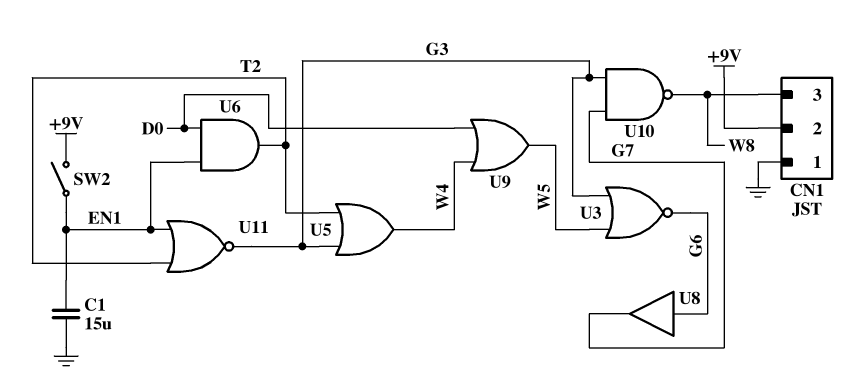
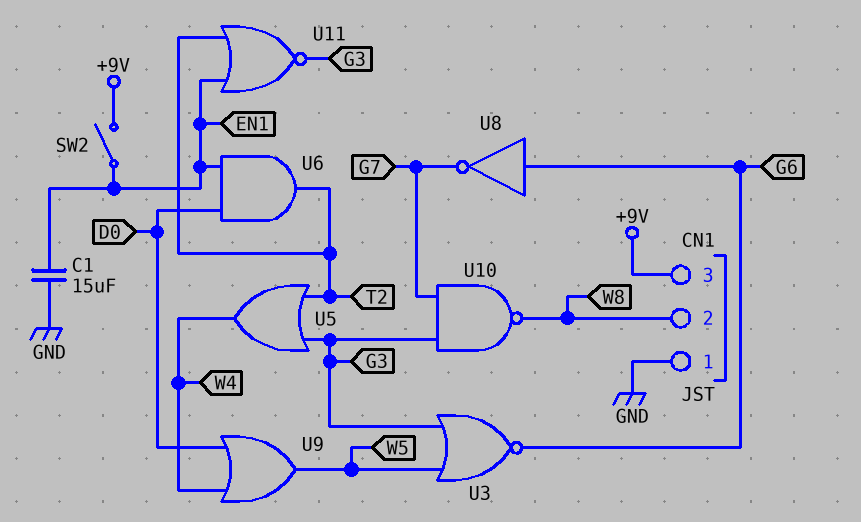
CN1 pin 2: +9V -> W8
CN1 pin 3: W8 -> +9V
U8: buffer (in G6, out G7) -> NOT (in G6, out G7)

